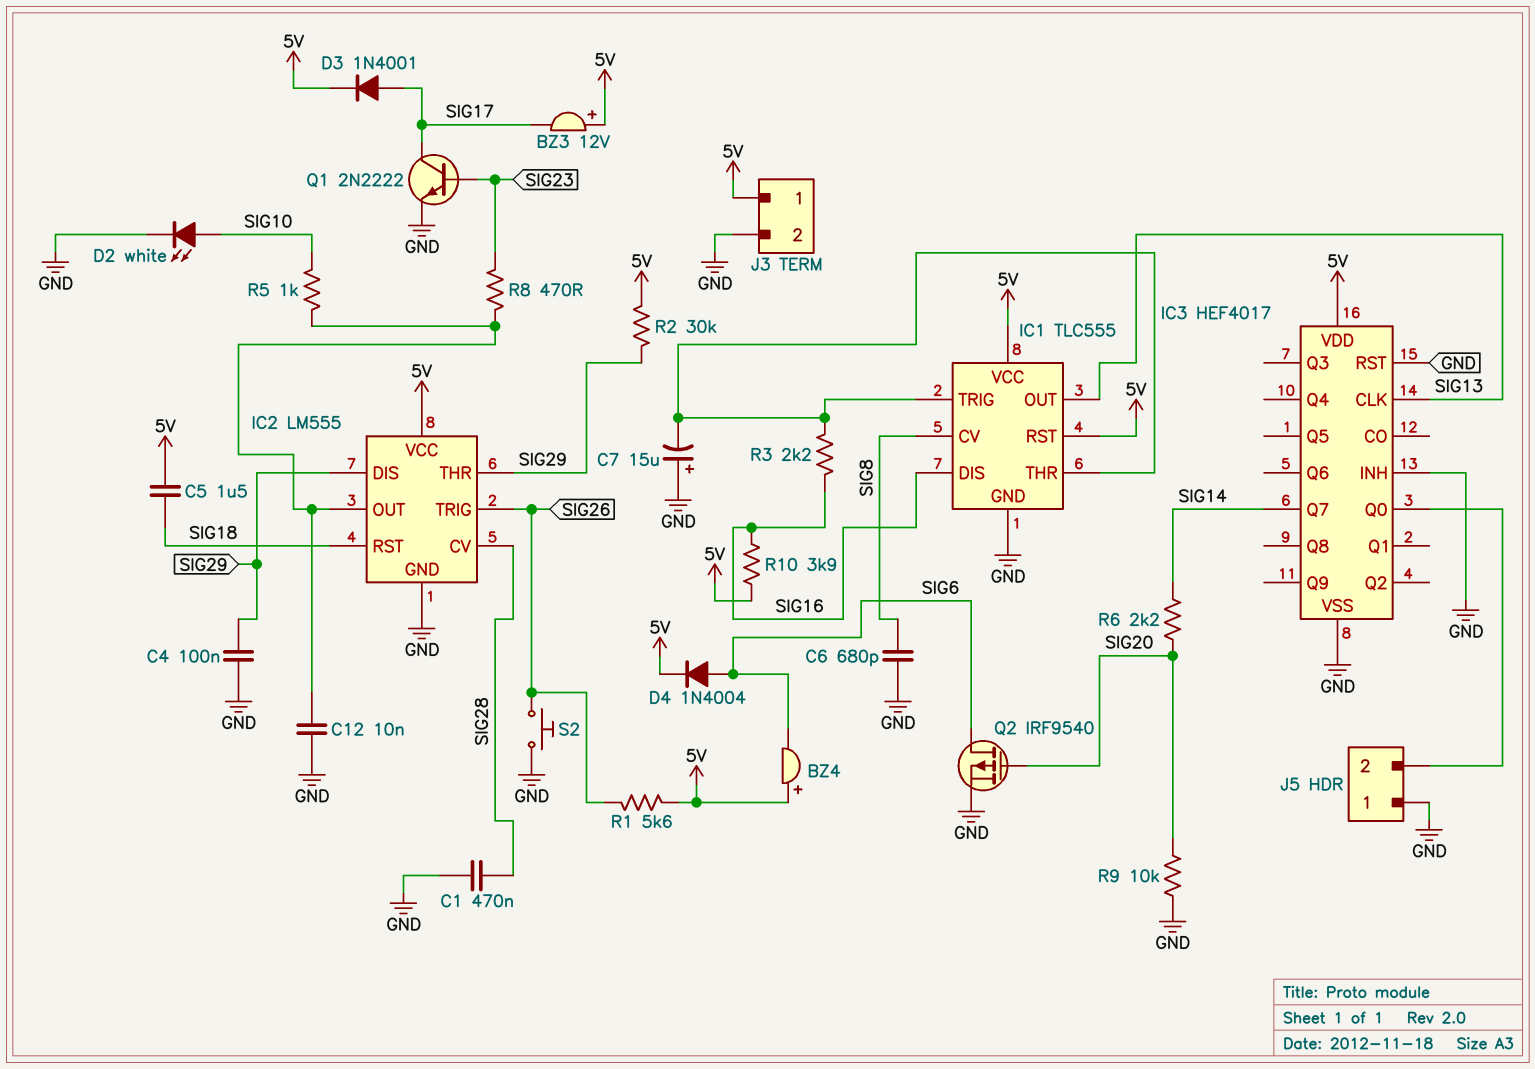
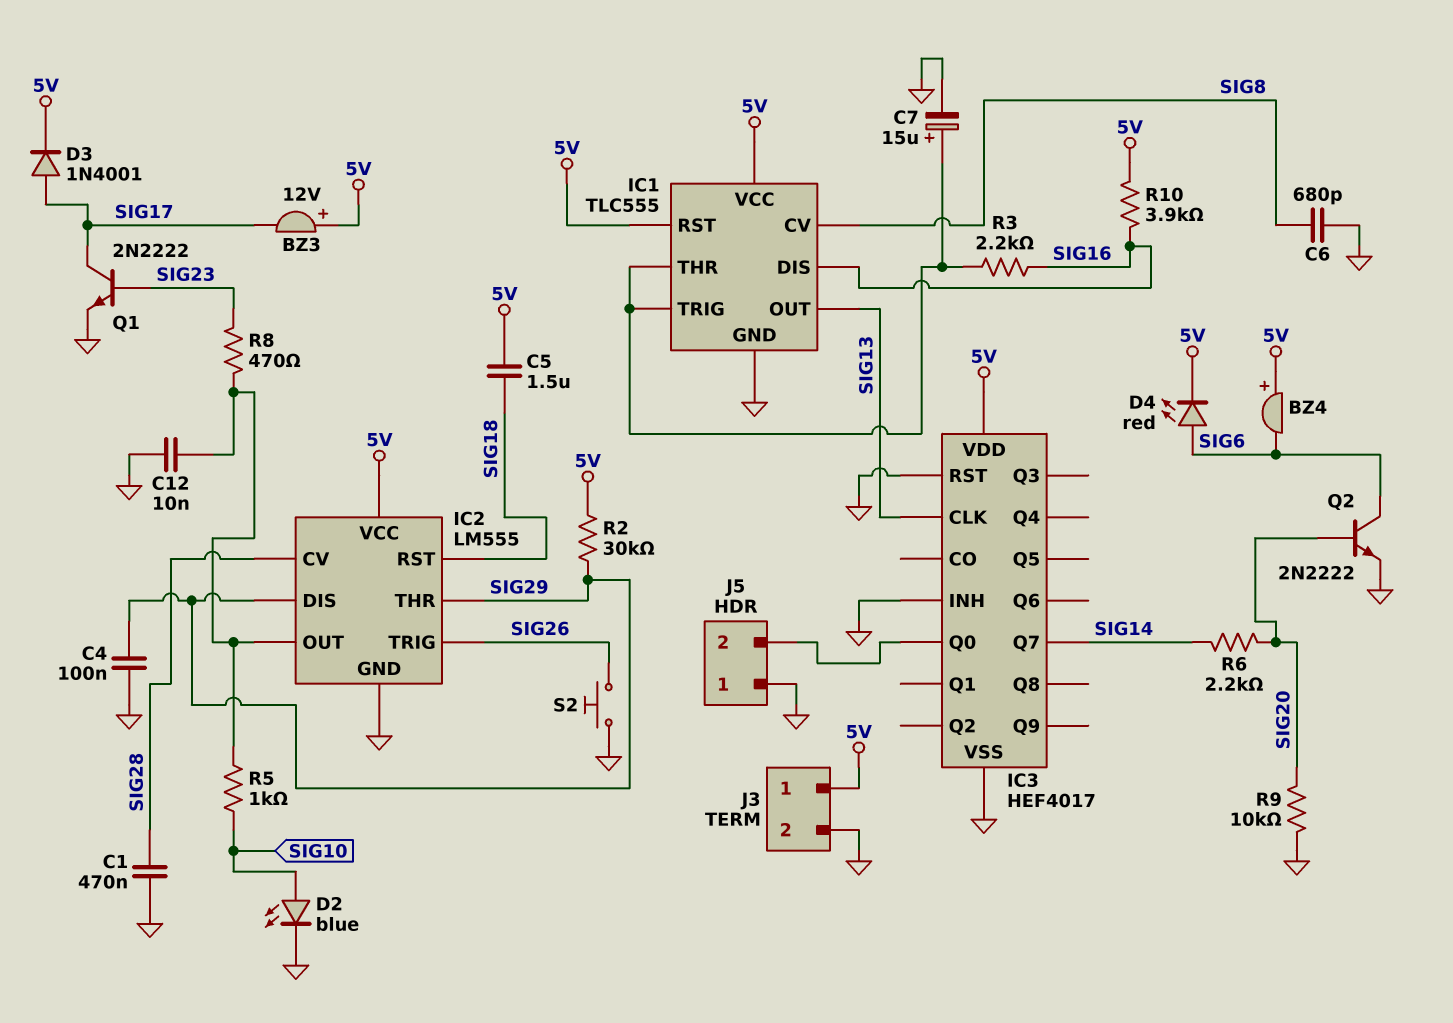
C7: 15uF (plus GND, minus IC1/THR) -> 15uF (plus IC1/THR, minus GND)
D2: LED white (A SIG10, K GND) -> LED blue (A SIG10, K GND)
D4: diode 1N4004 (A SIG6, K 5V) -> LED red (A SIG6, K 5V)
Q2: PMOS IRF9540 (G SIG20, D SIG6, S GND) -> NPN 2N2222 (B SIG20, C SIG6, E GND)
R1: 5.6k (5V, SIG26) -> none

